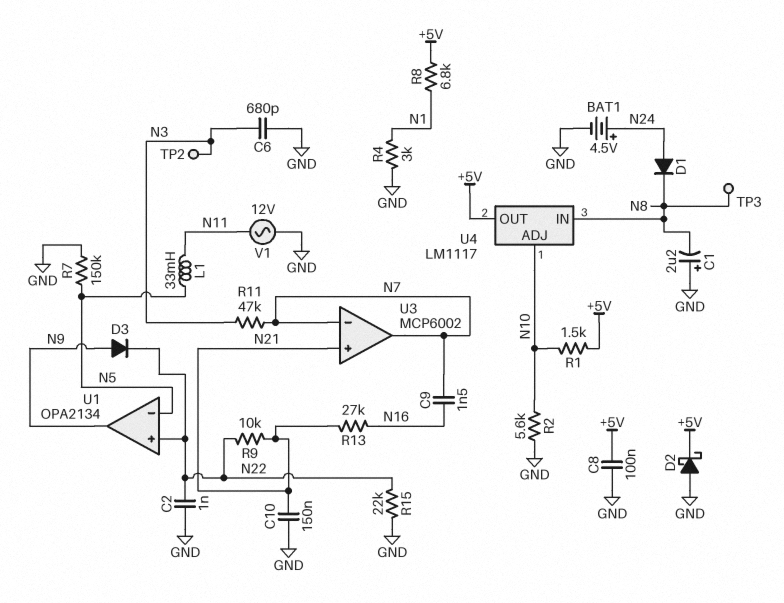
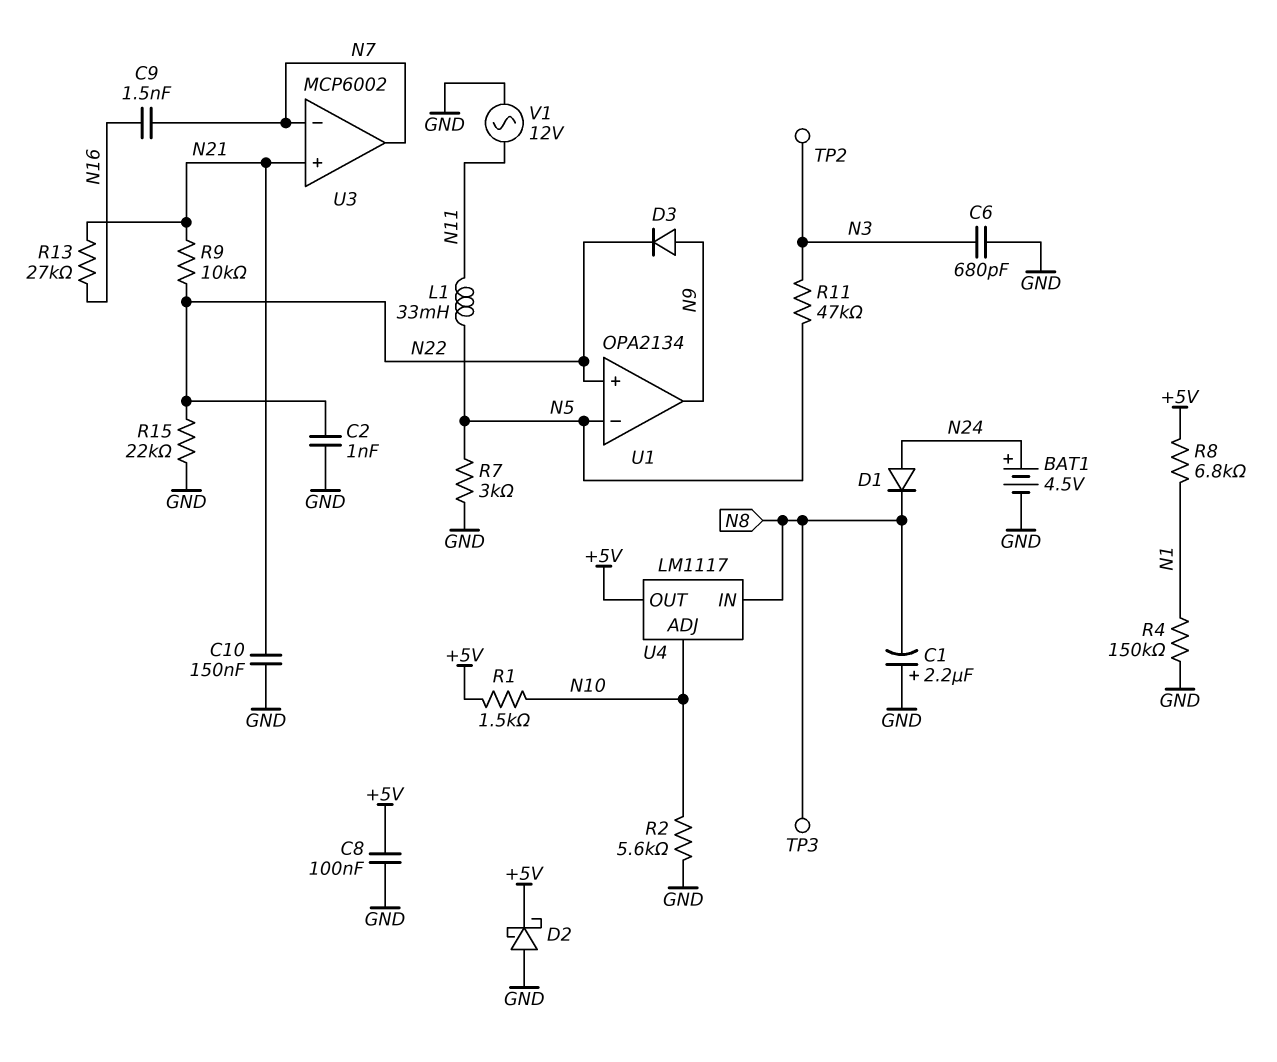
R4: 3k (GND, N1) -> 150k (GND, N1)
R7: 150k (GND, N5) -> 3k (GND, N5)
R11: 47k (N3, N7) -> 47k (N3, N5)

